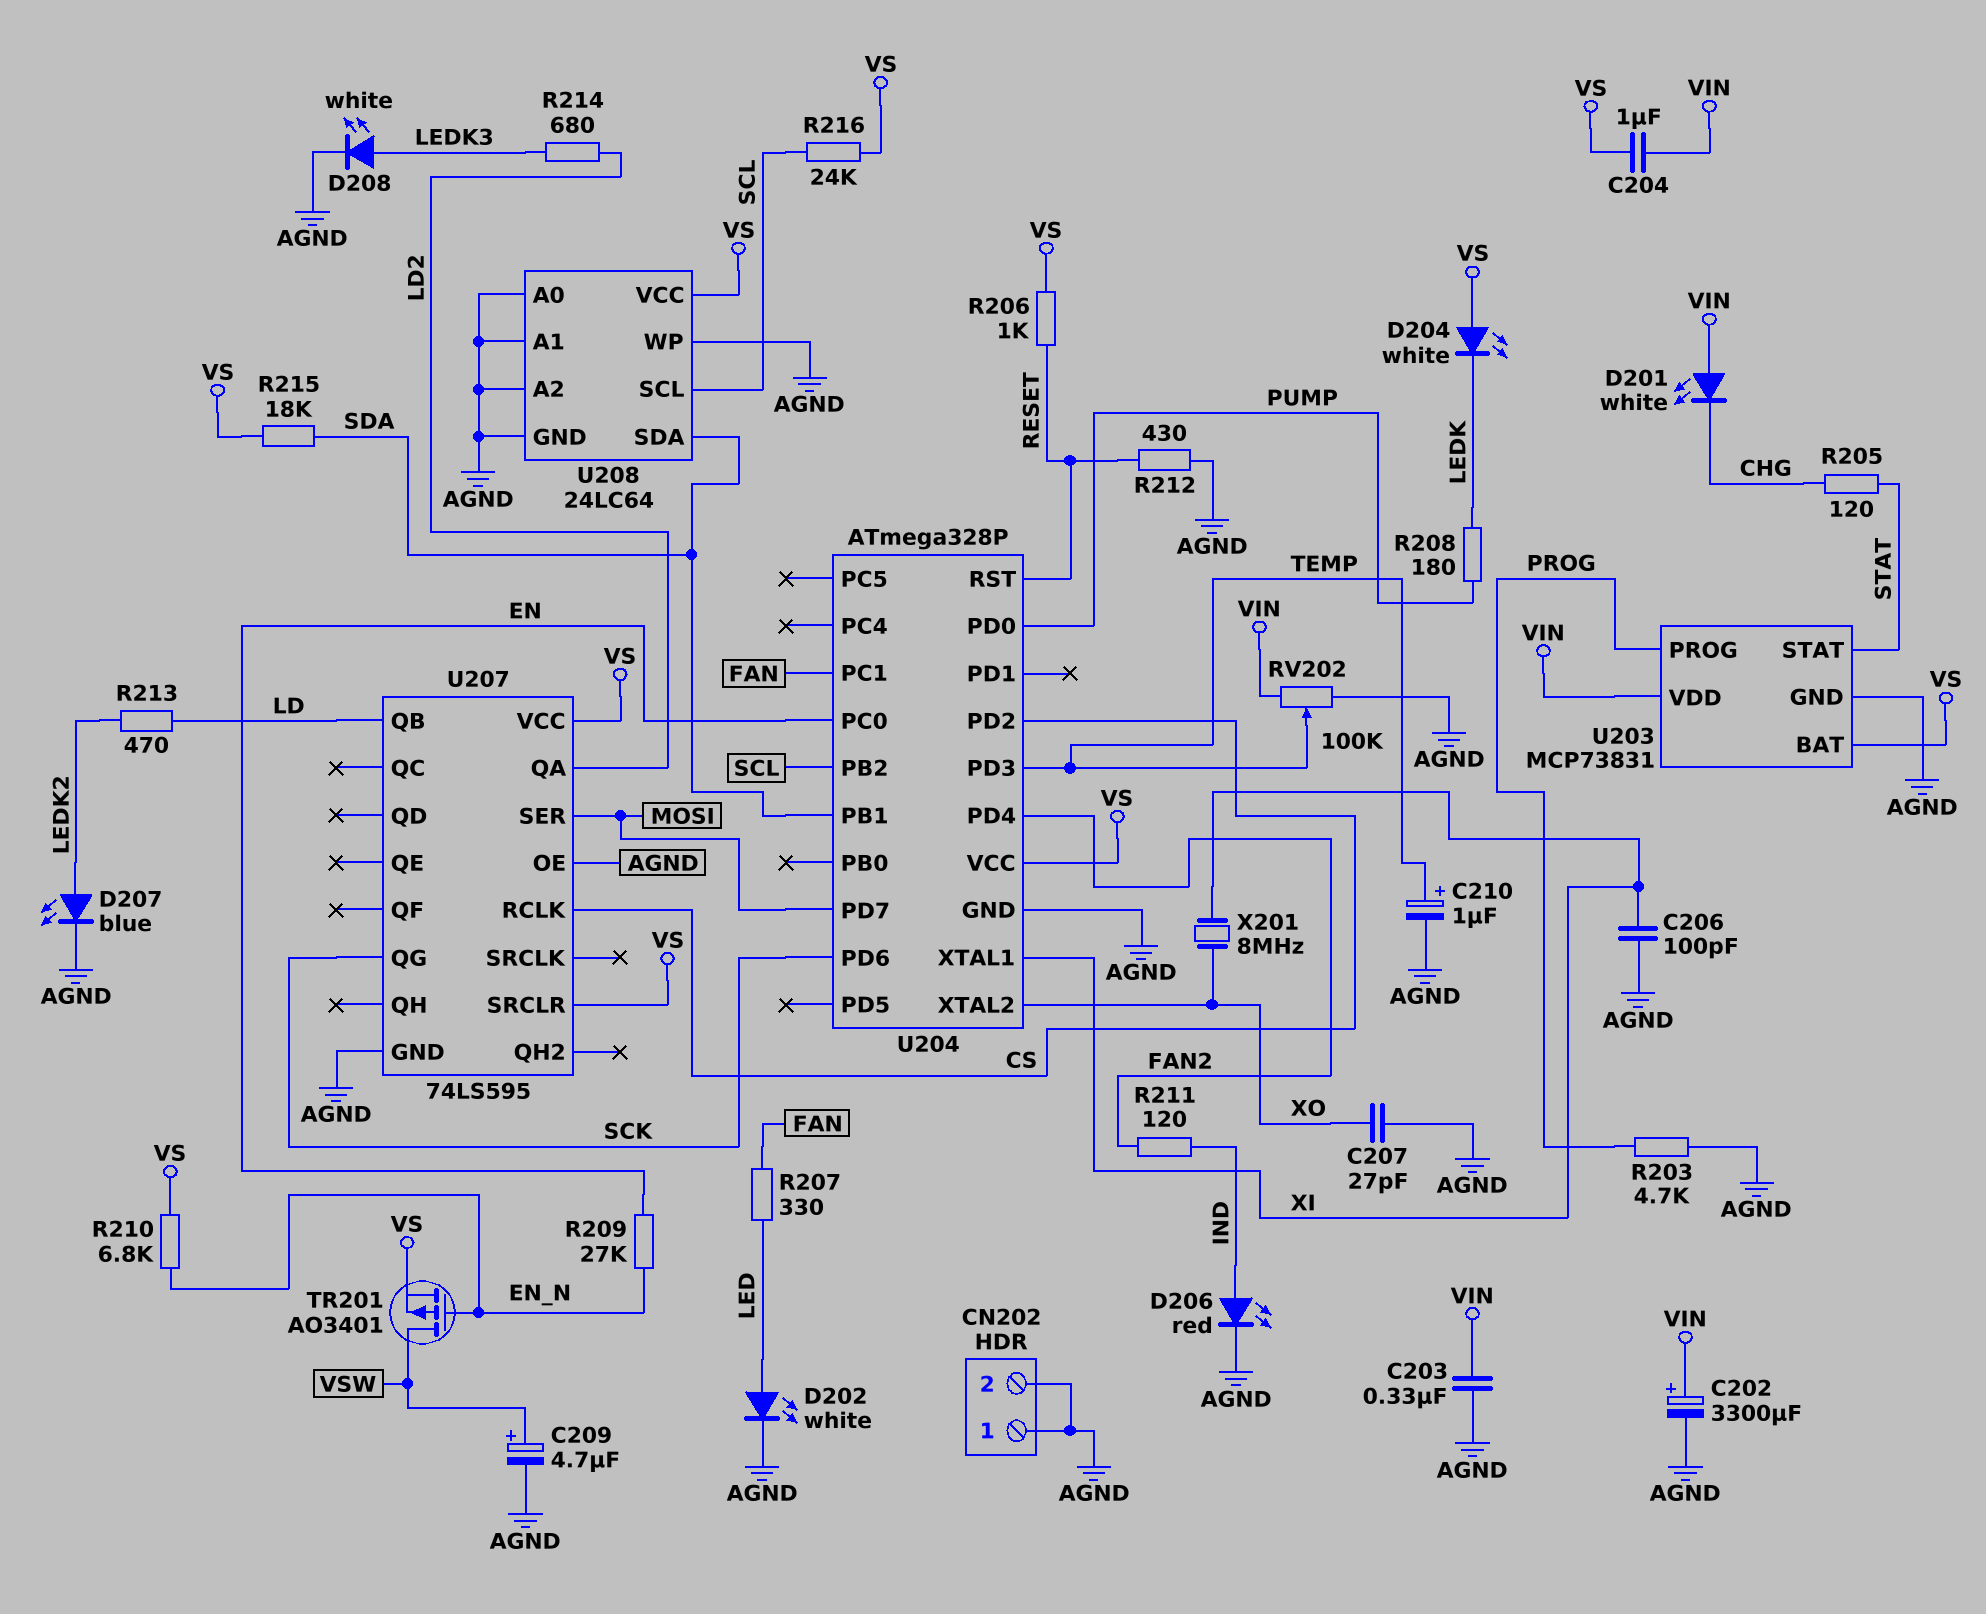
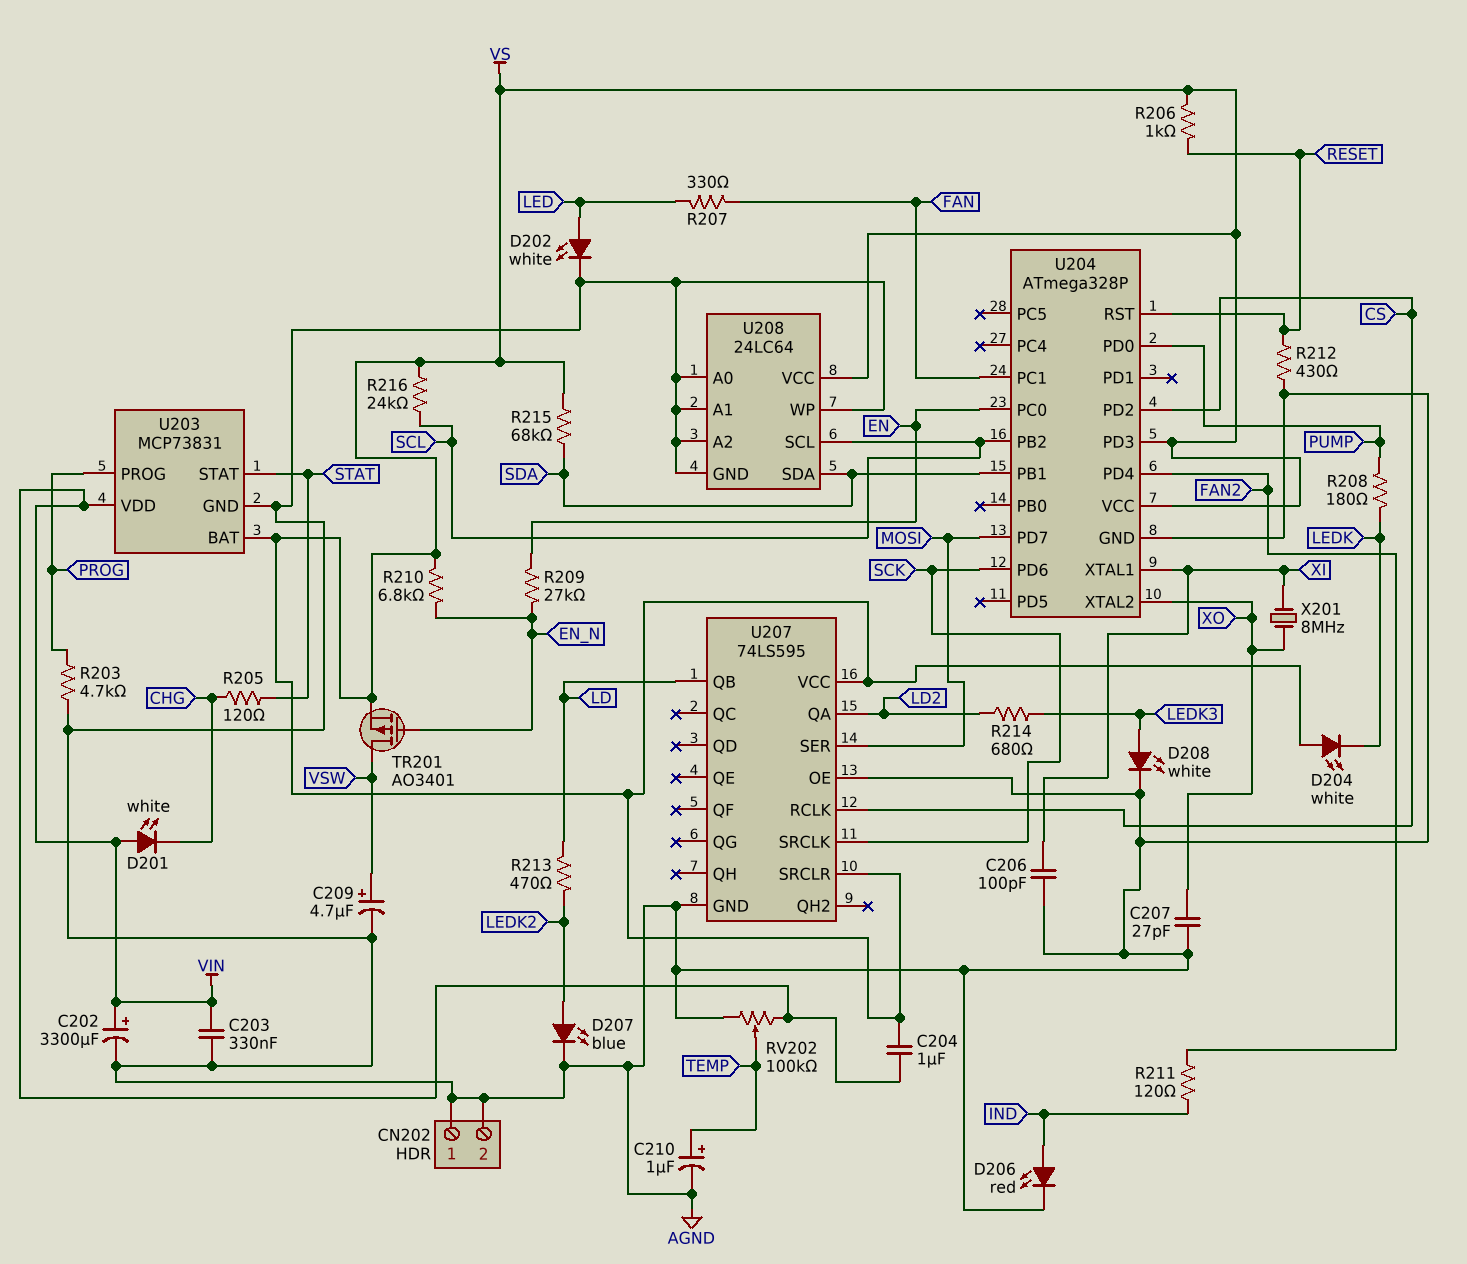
R215: 18k (SDA, VS) -> 68k (SDA, VS)
U204 pin PD3: TEMP -> VS
U207 pin QG: SCK -> none
U207 pin SRCLK: none -> SCK

